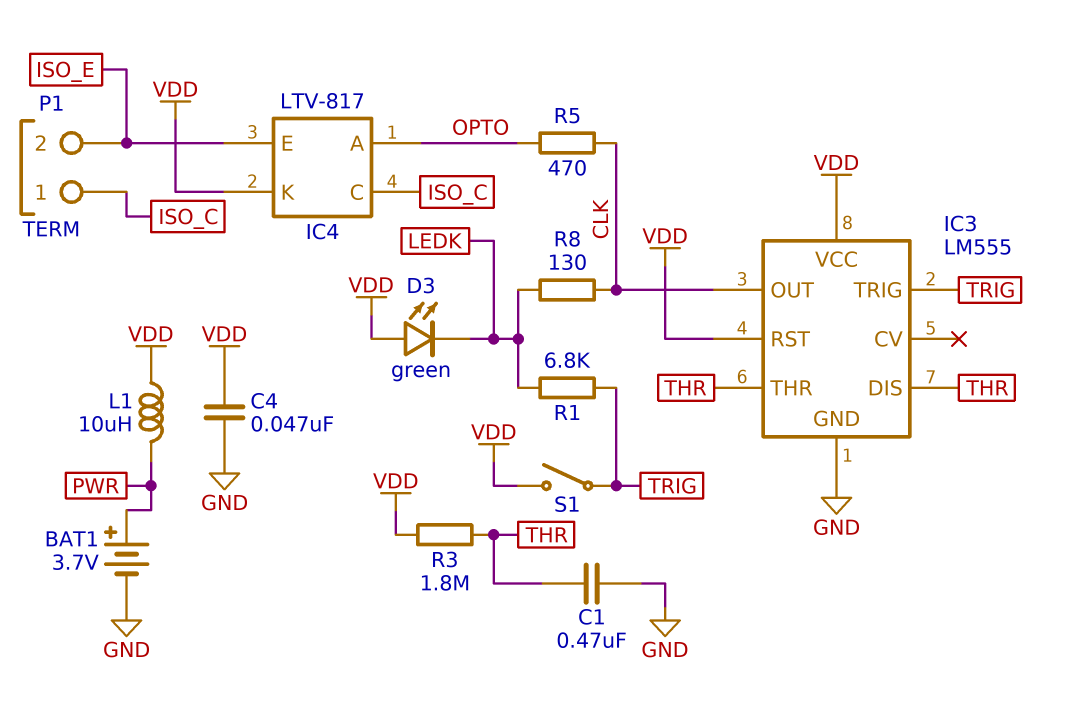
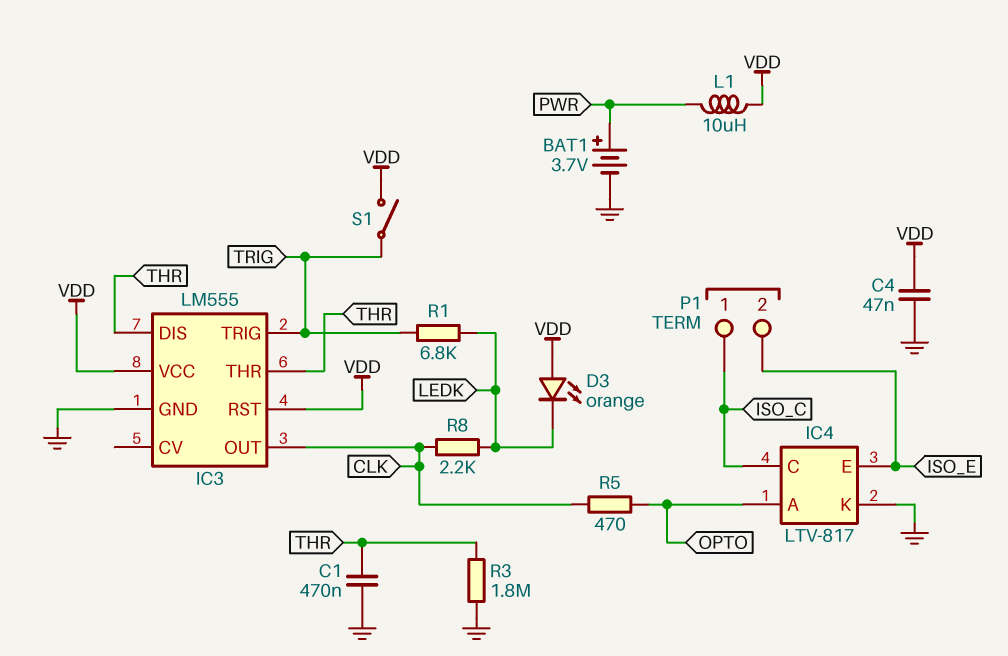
D3: LED green (A VDD, K LEDK) -> LED orange (A VDD, K LEDK)
IC4 pin K: VDD -> GND
R3: 1.8M (THR, VDD) -> 1.8M (GND, THR)
R8: 130 (CLK, LEDK) -> 2.2k (CLK, LEDK)

